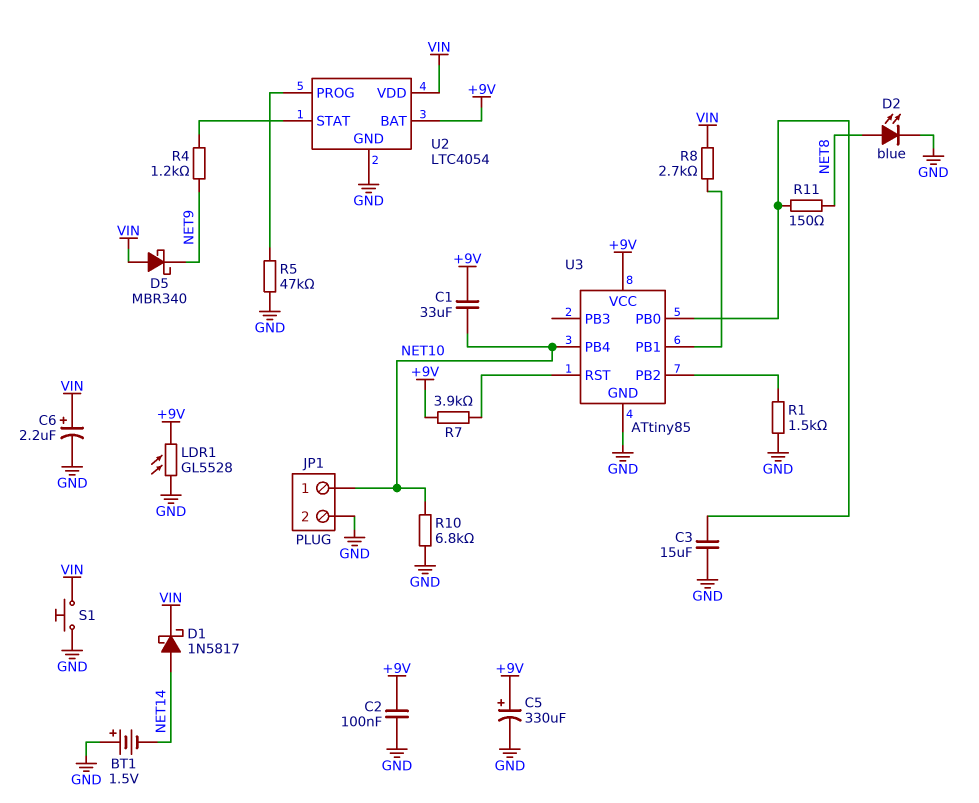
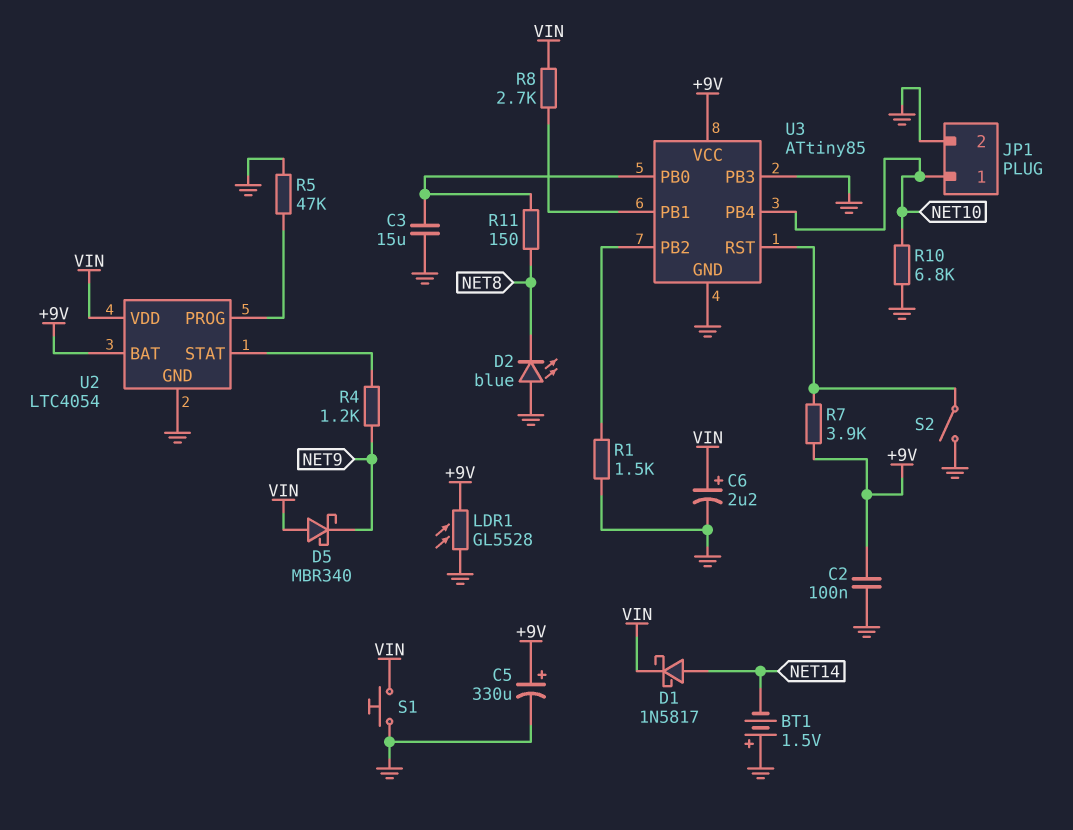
C1: 33uF (+9V, NET10) -> none
D2: LED blue (A NET8, K GND) -> LED blue (A GND, K NET8)
S2: none -> switch (GND, U3/RST)
U3 pin PB3: none -> GND

